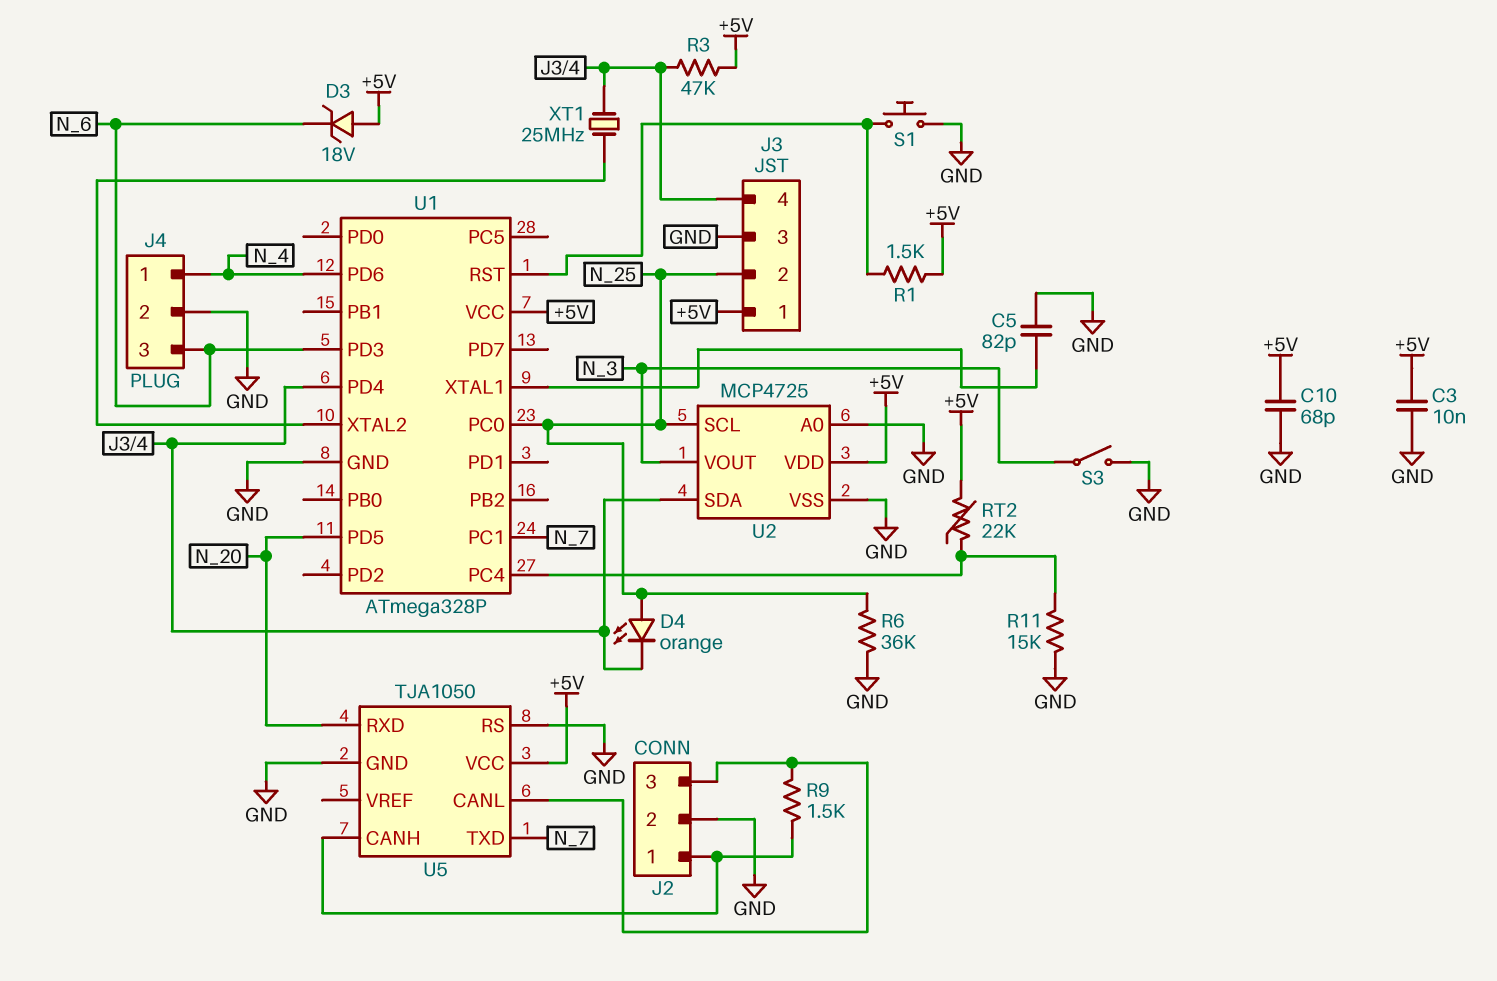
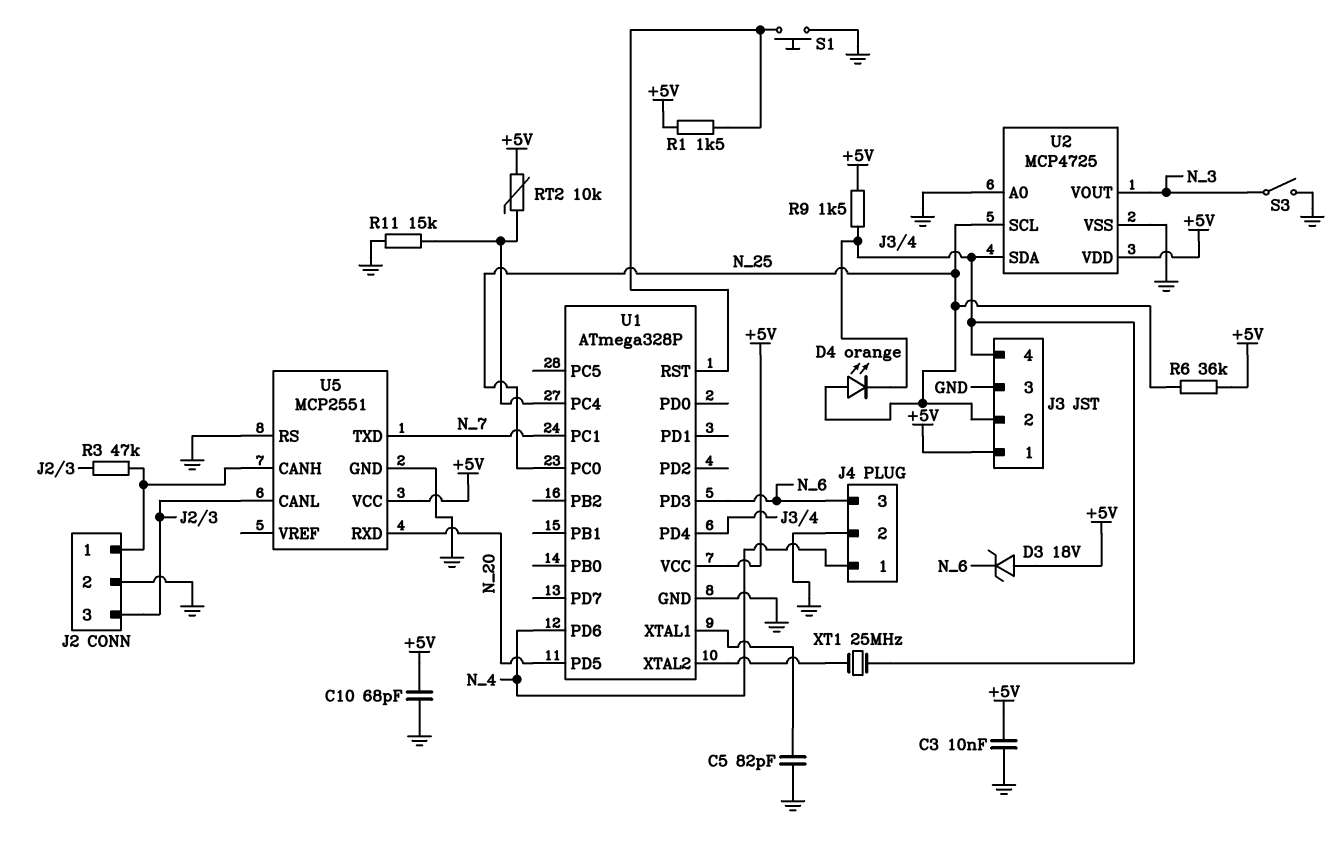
R3: 47k (+5V, J3/4) -> 47k (J2/1, J2/3)
R6: 36k (GND, N_25) -> 36k (+5V, N_25)
R9: 1.5k (J2/1, J2/3) -> 1.5k (+5V, J3/4)
RT2: 22k (+5V, U1/PC4) -> 10k (+5V, U1/PC4)
U5: TJA1050 -> MCP2551

